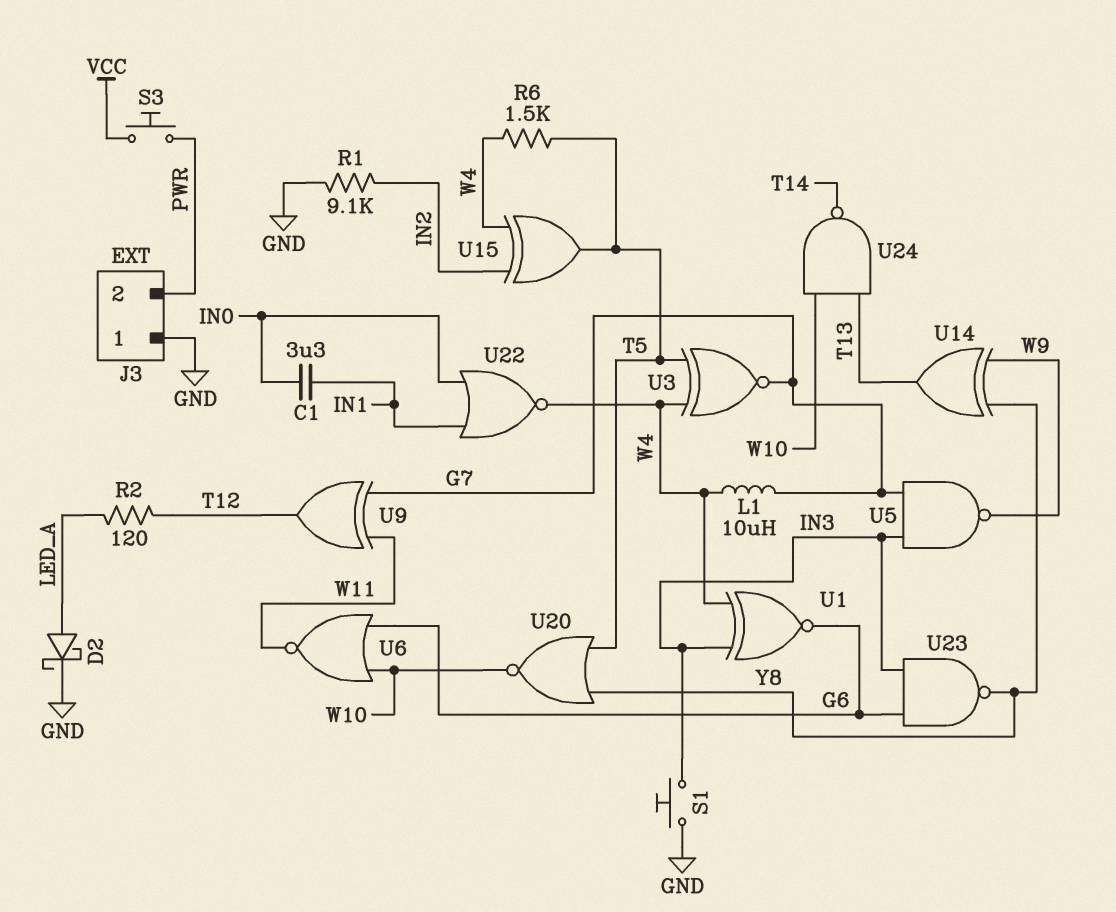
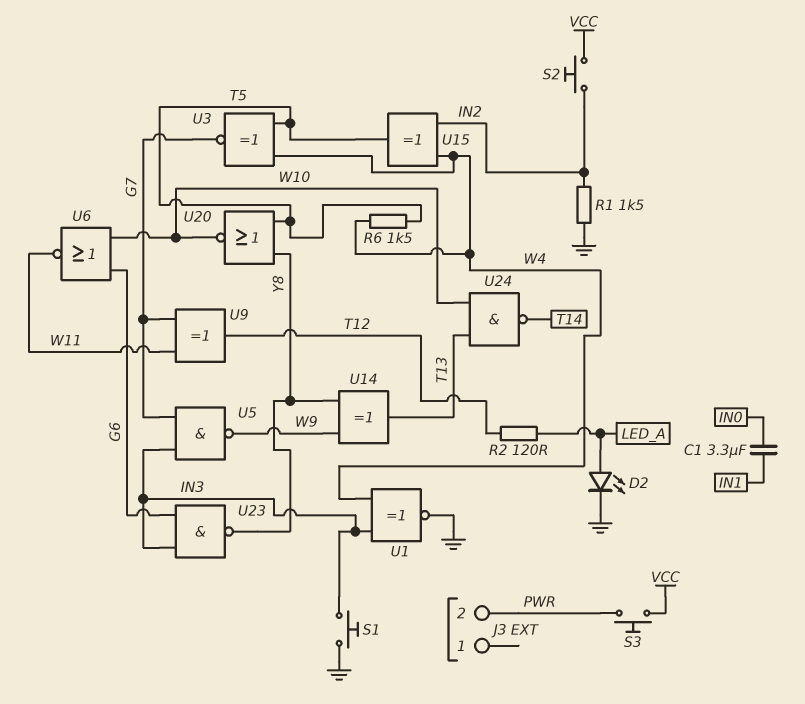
D2: schottky (A LED_A, K GND) -> LED (A LED_A, K GND)
J3 pin 1: GND -> none
L1: 10uH (G7, W4) -> none
R1: 9.1k (GND, IN2) -> 1.5k (GND, IN2)
S2: none -> button (IN2, VCC)
U1: XNOR (in IN3, in W4, out G6) -> XNOR (in IN3, in W4, out GND)
U22: NOR (in IN0, in IN1, out W4) -> none

